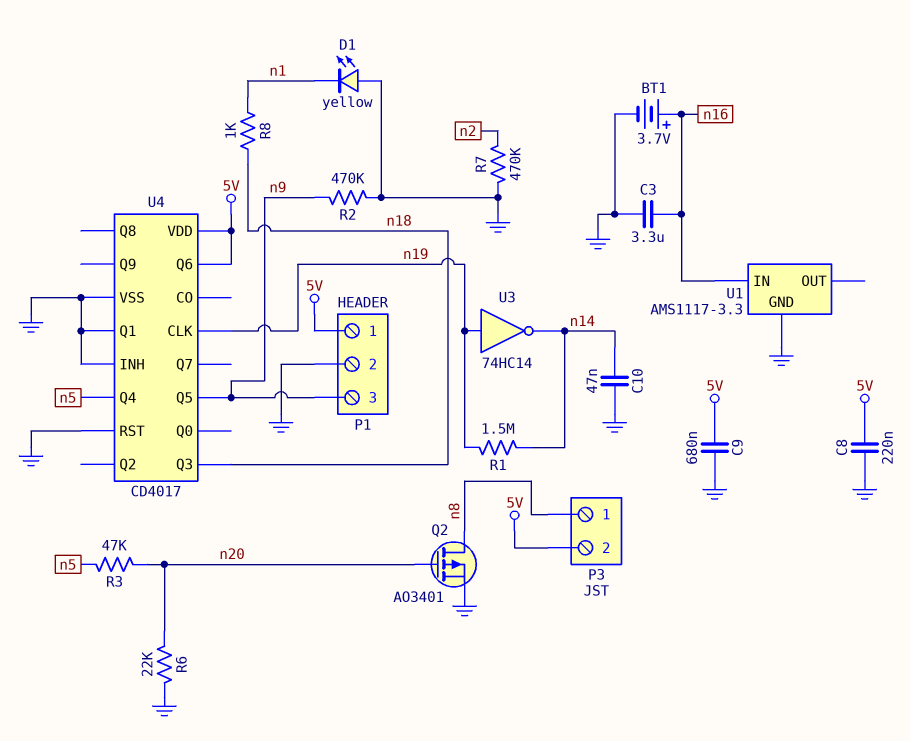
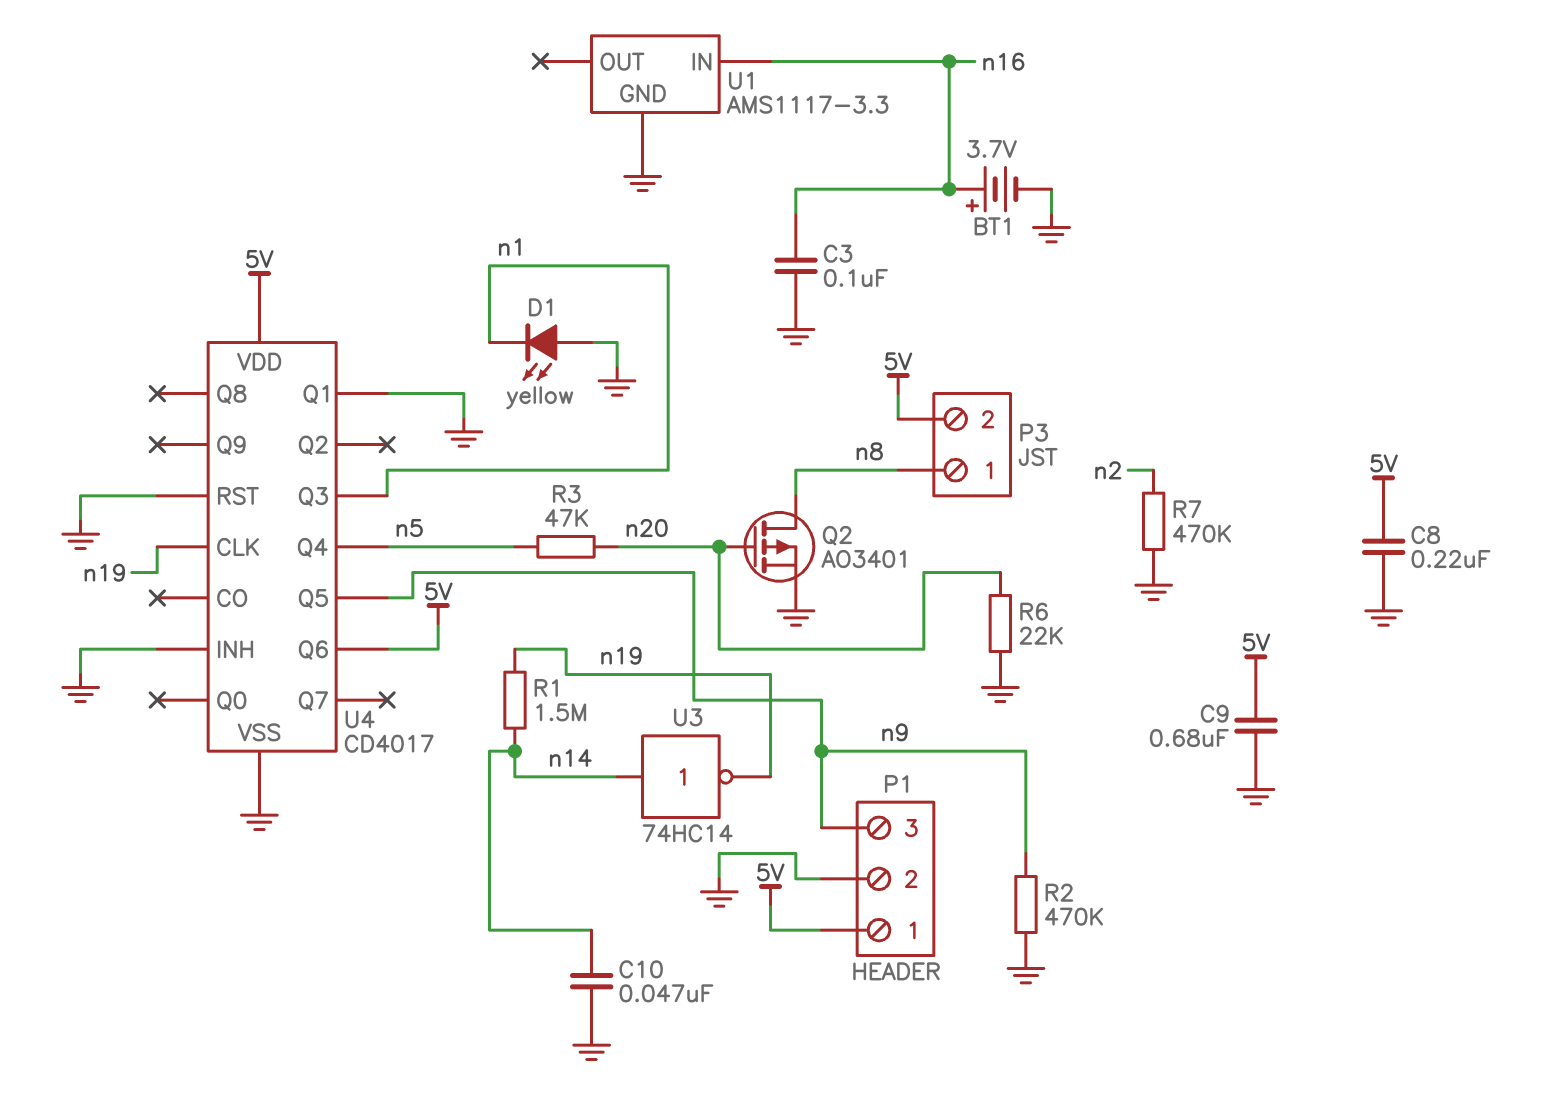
C3: 3.3uF (GND, n16) -> 100nF (GND, n16)
R8: 1k (n1, n18) -> none
U3: NOT 74HC14 (in n19, out n14) -> NOT 74HC14 (in n14, out n19)
U4 pin Q3: n18 -> n1

